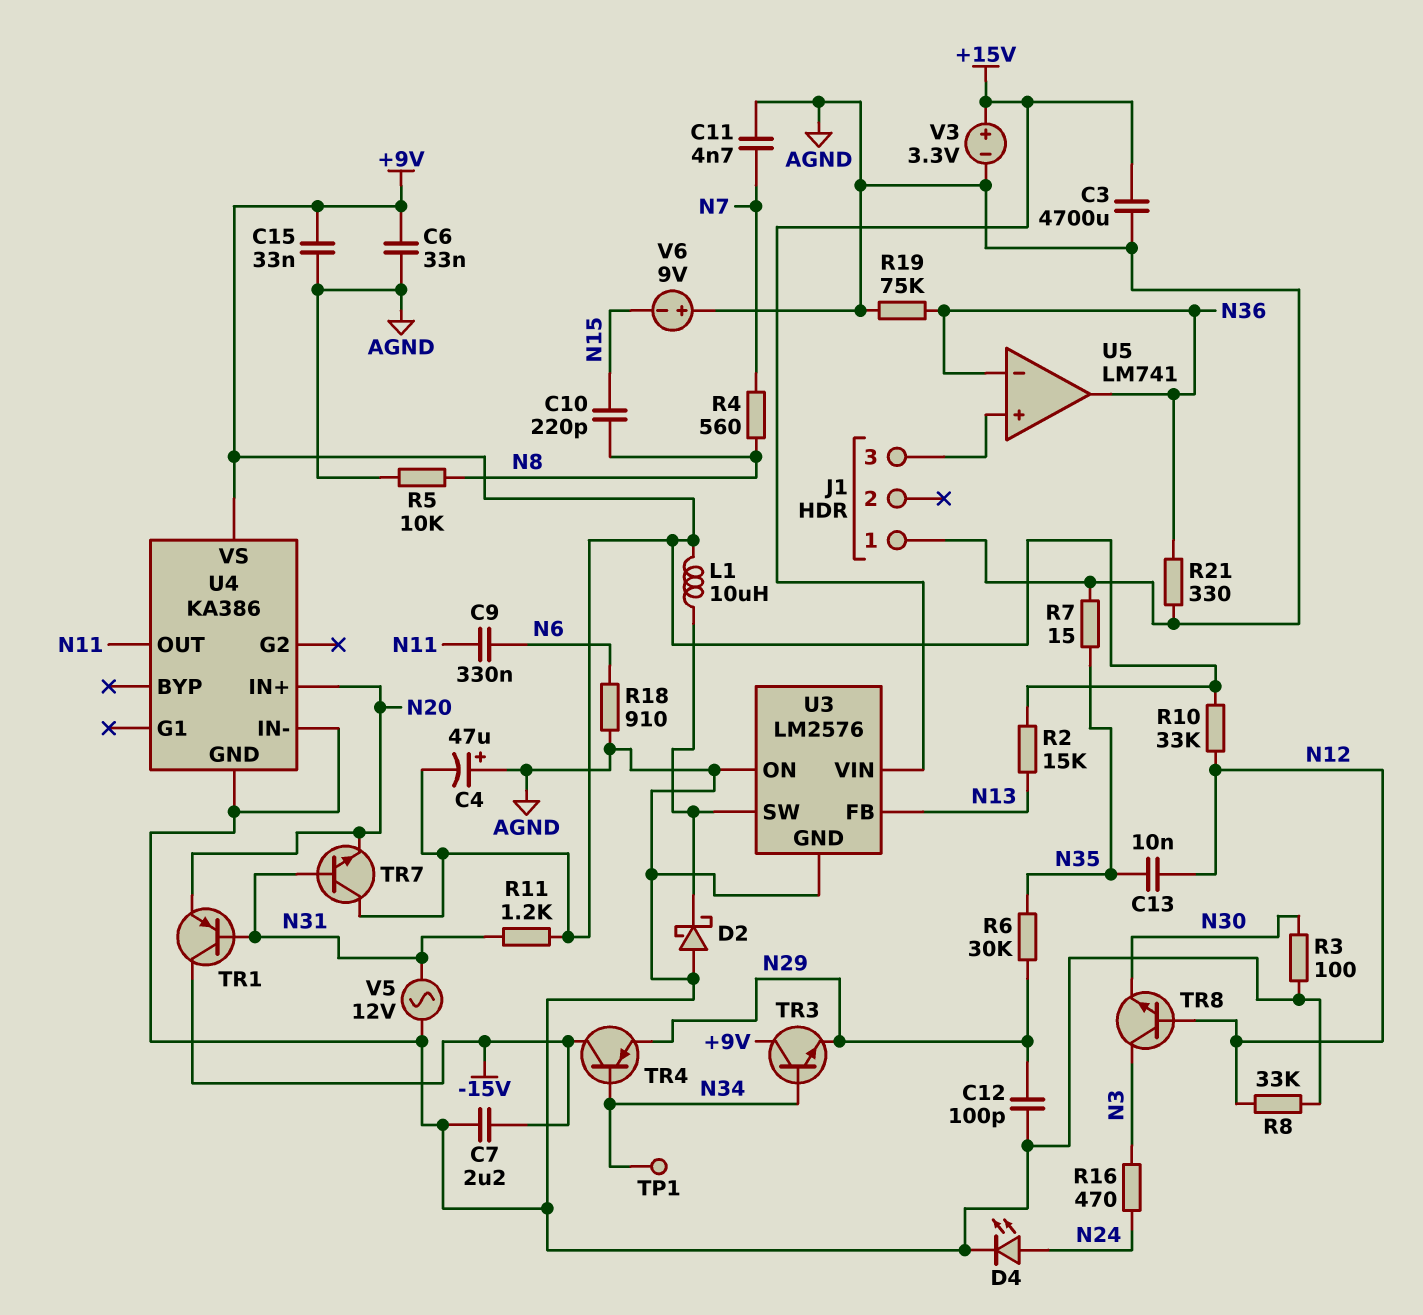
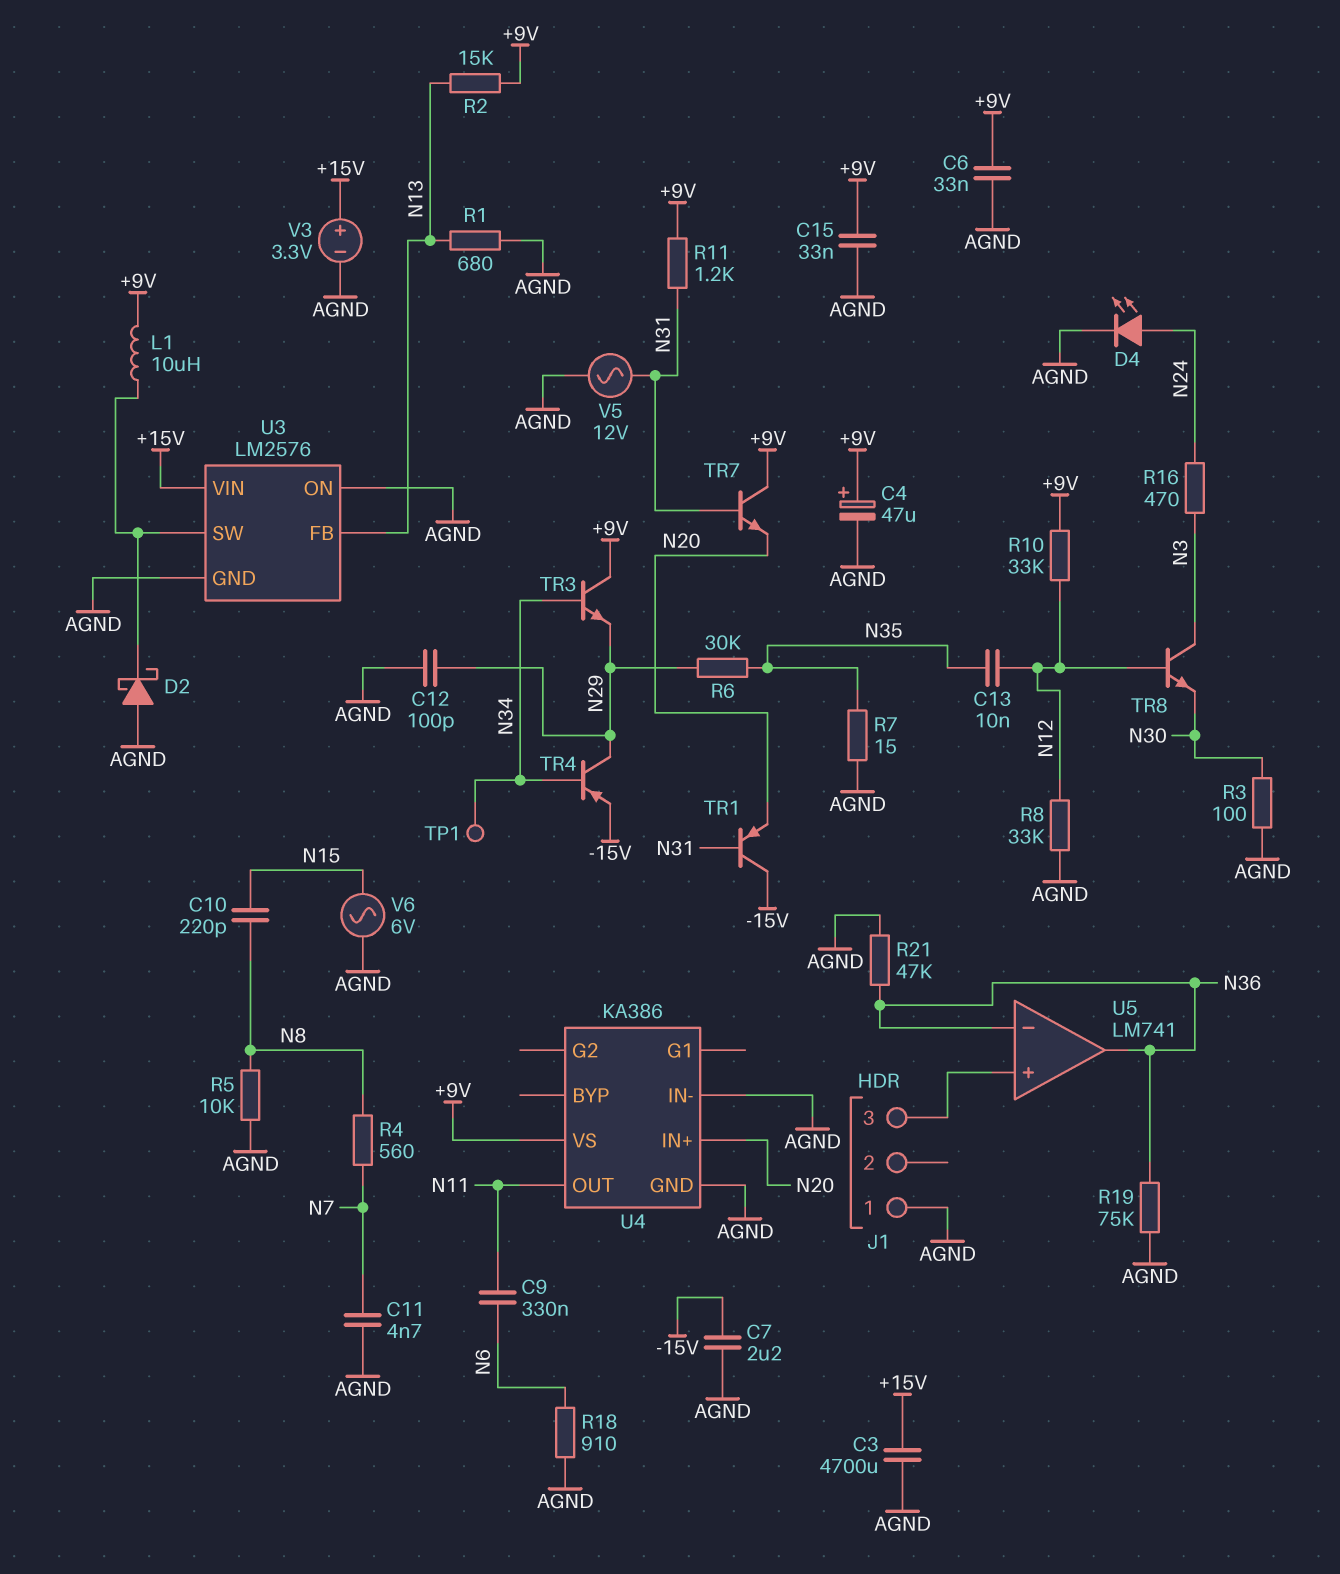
C4: 47uF (plus AGND, minus +9V) -> 47uF (plus +9V, minus AGND)
R1: none -> 680 (AGND, N13)
R21: 330 (AGND, N36) -> 47k (AGND, N36)
TR4: PNP (B N34, C -15V, E N29) -> PNP (B N34, C N29, E -15V)
V6: 9V (plus AGND, minus N15) -> AC 6V (AGND, N15)

